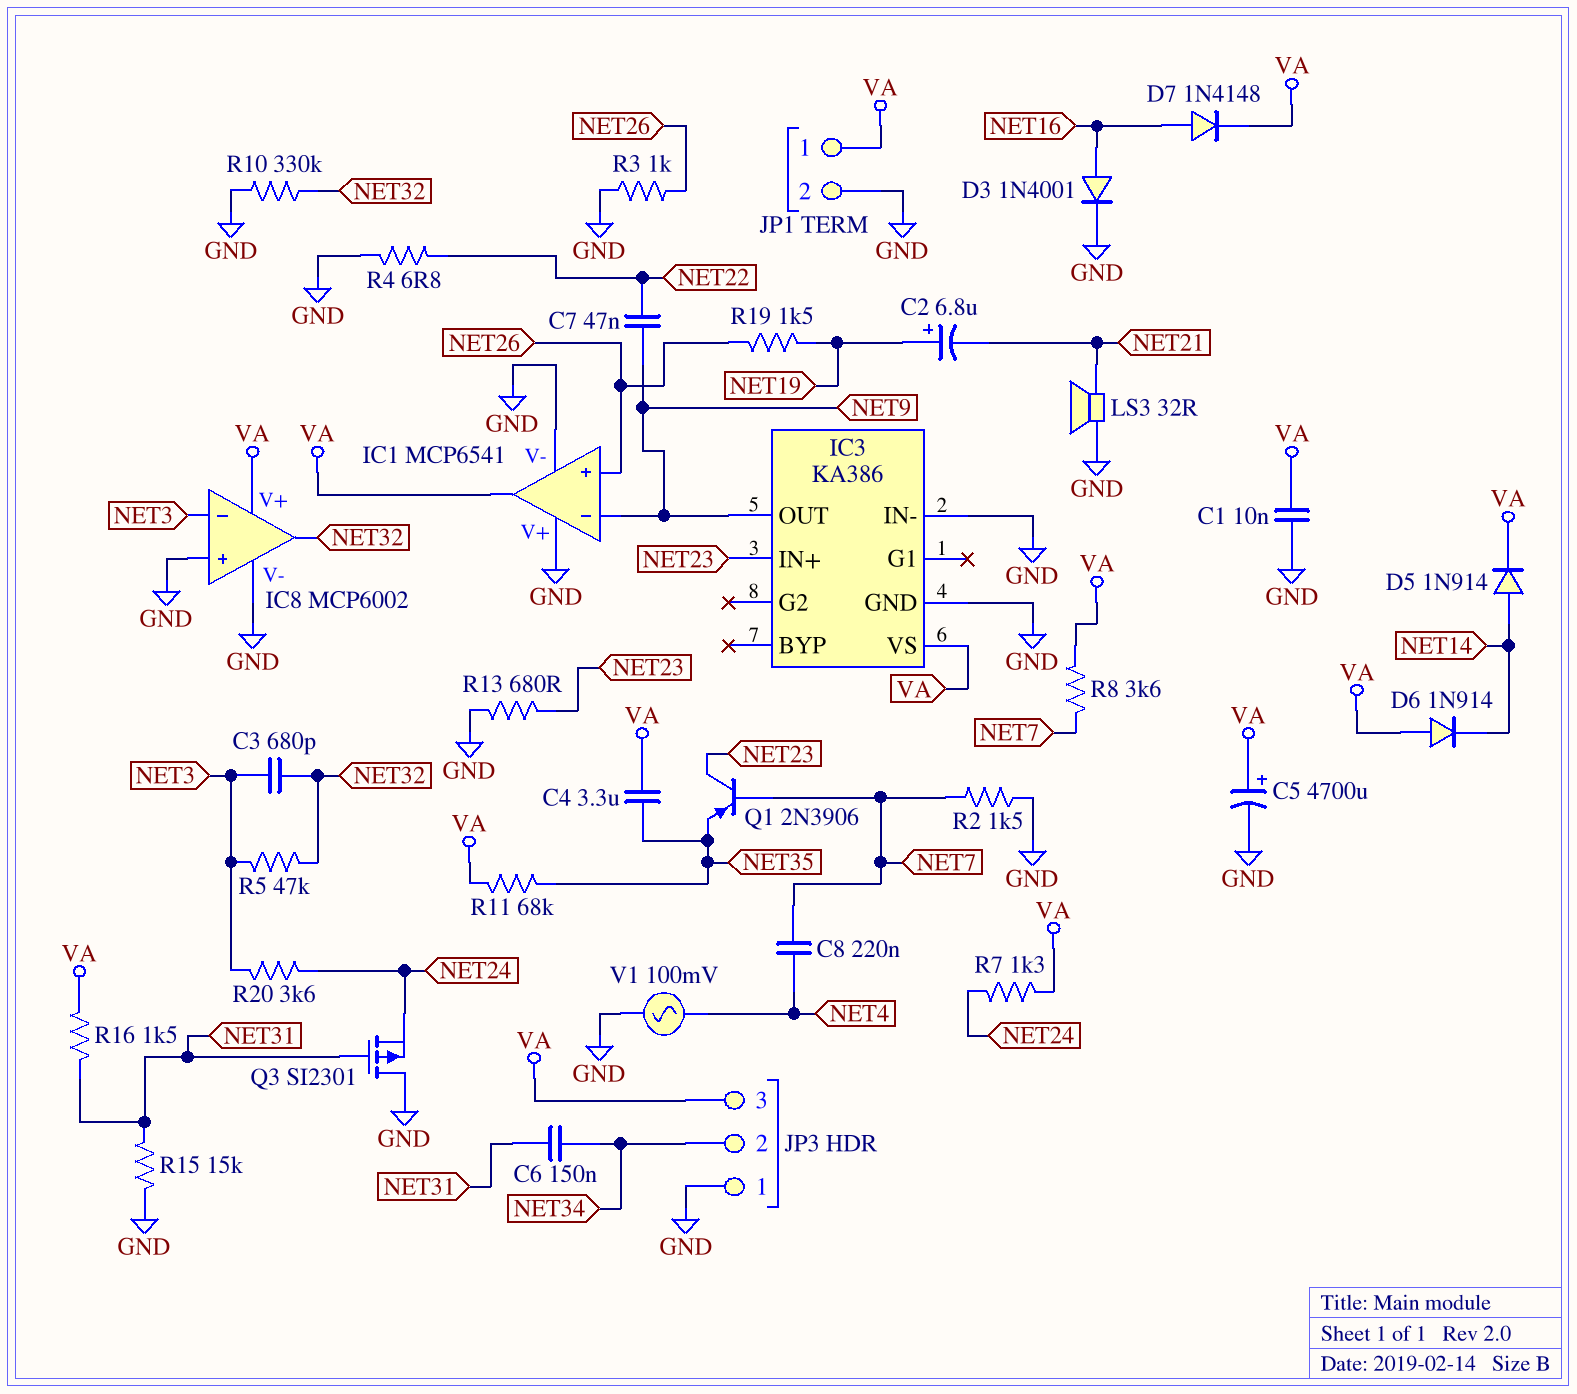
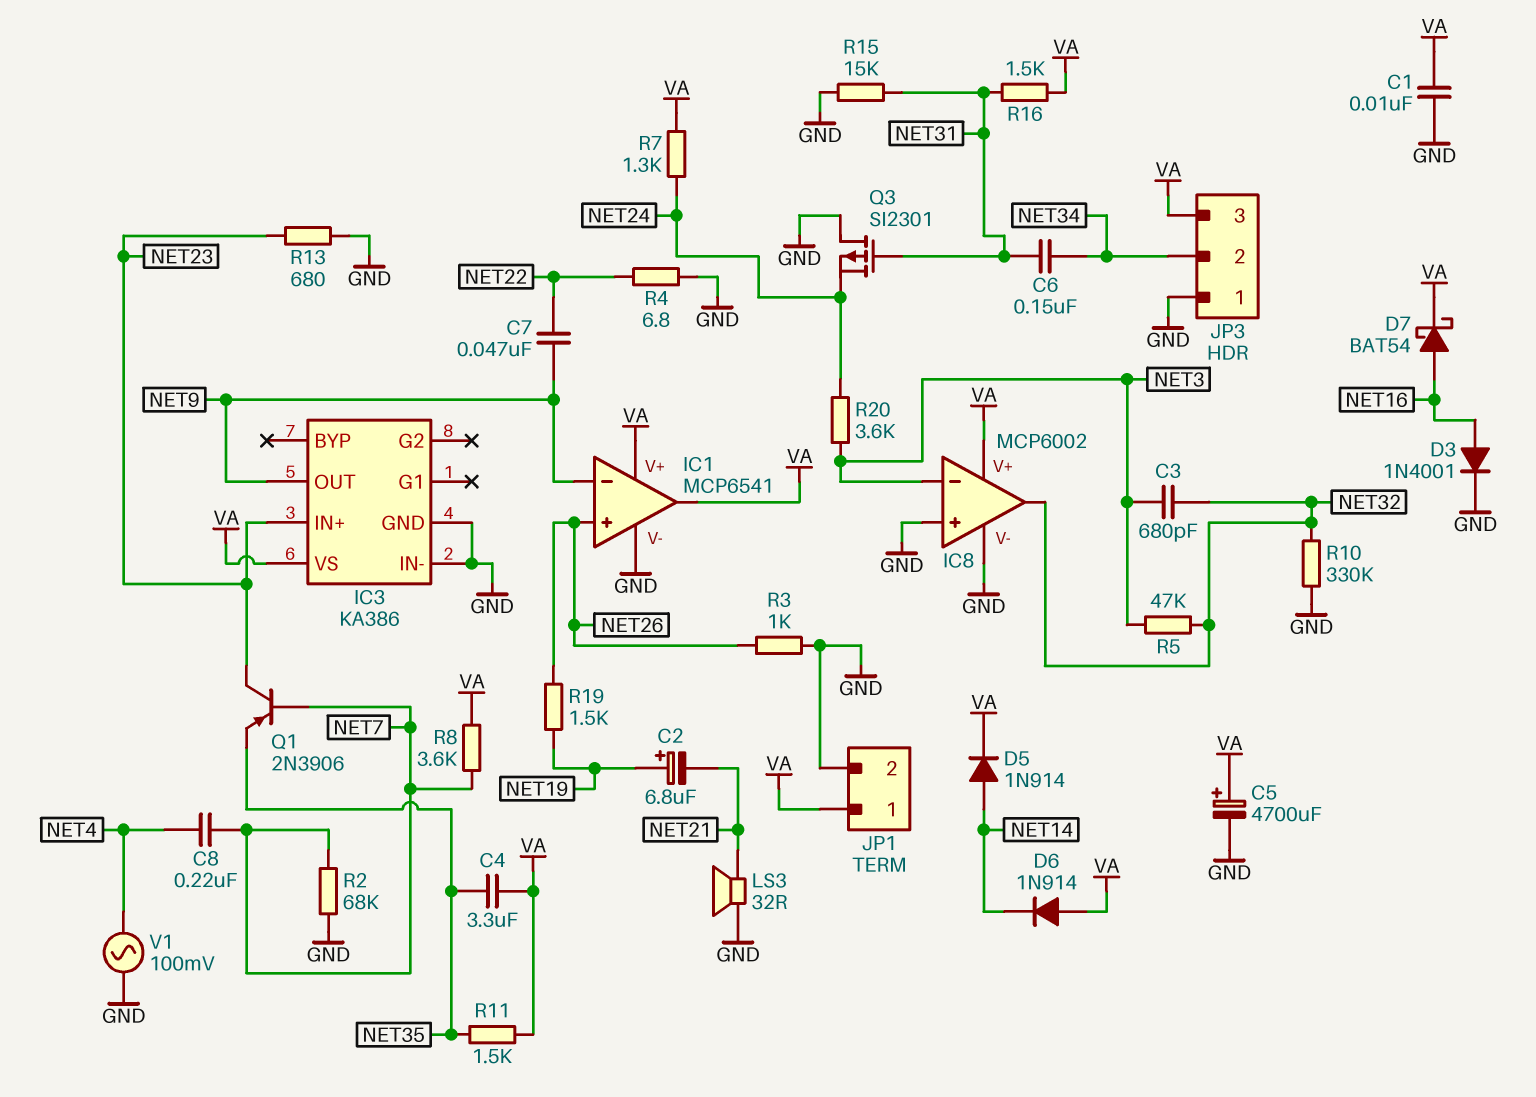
D7: diode 1N4148 (A NET16, K VA) -> schottky BAT54 (A NET16, K VA)
IC1 pin V+: GND -> VA
R2: 1.5k (GND, NET7) -> 68k (GND, NET7)
R11: 68k (NET35, VA) -> 1.5k (NET35, VA)

